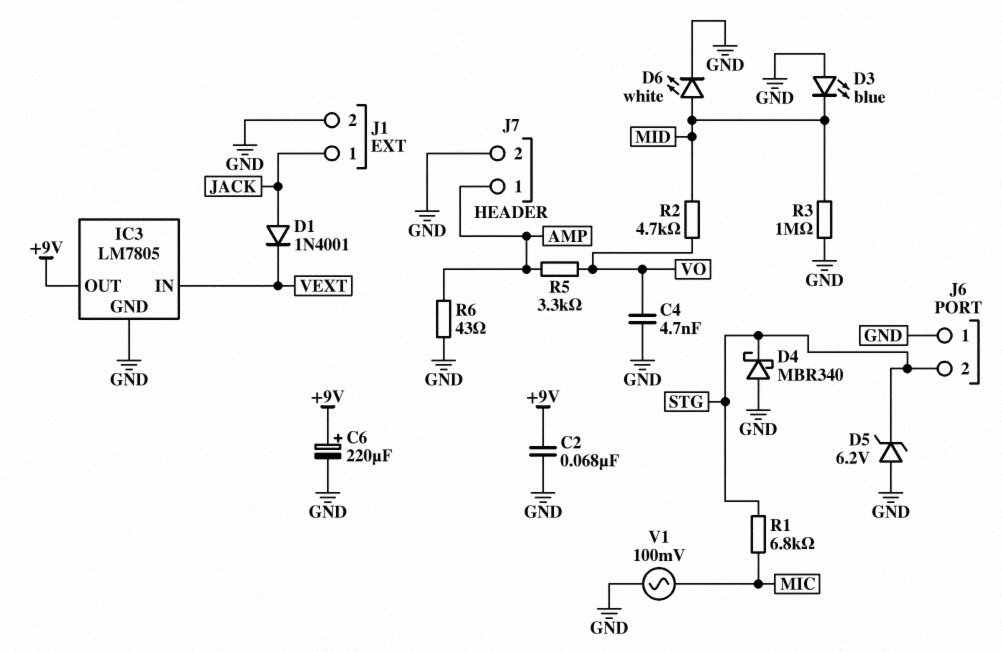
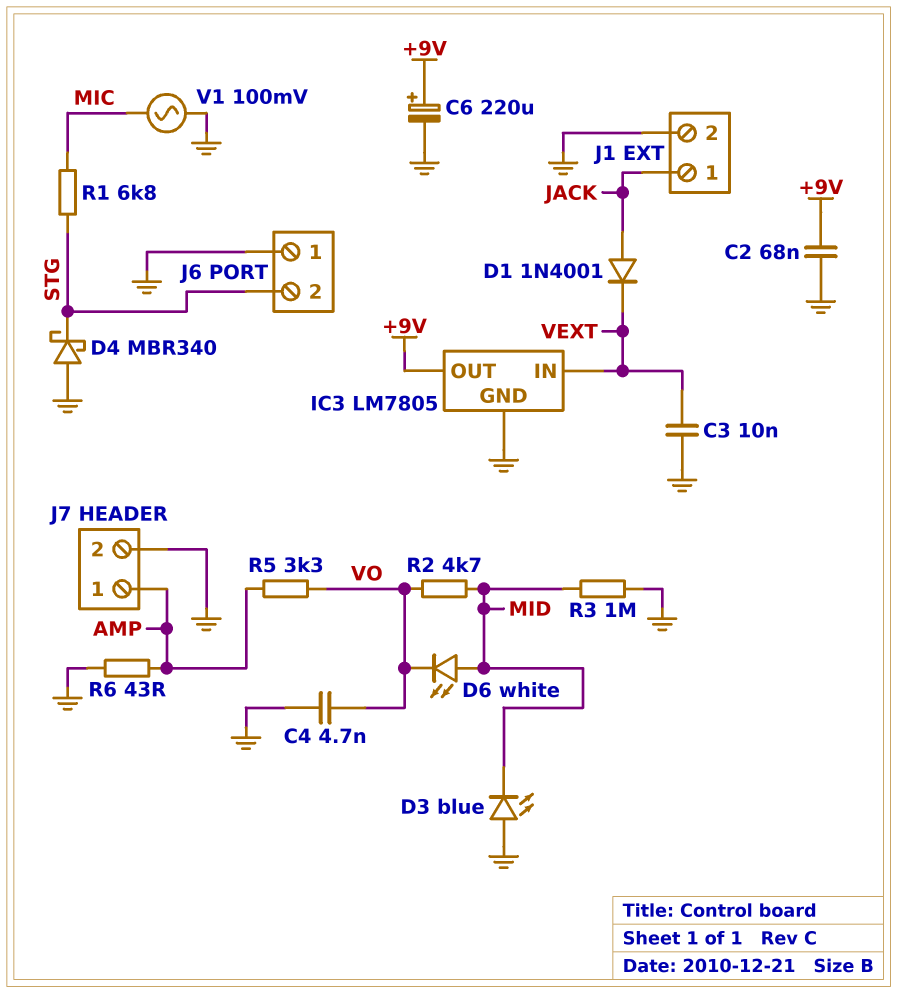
C3: none -> 10nF (GND, VEXT)
D5: zener 6.2V (A GND, K STG) -> none
D6: LED white (A MID, K GND) -> LED white (A MID, K VO)

